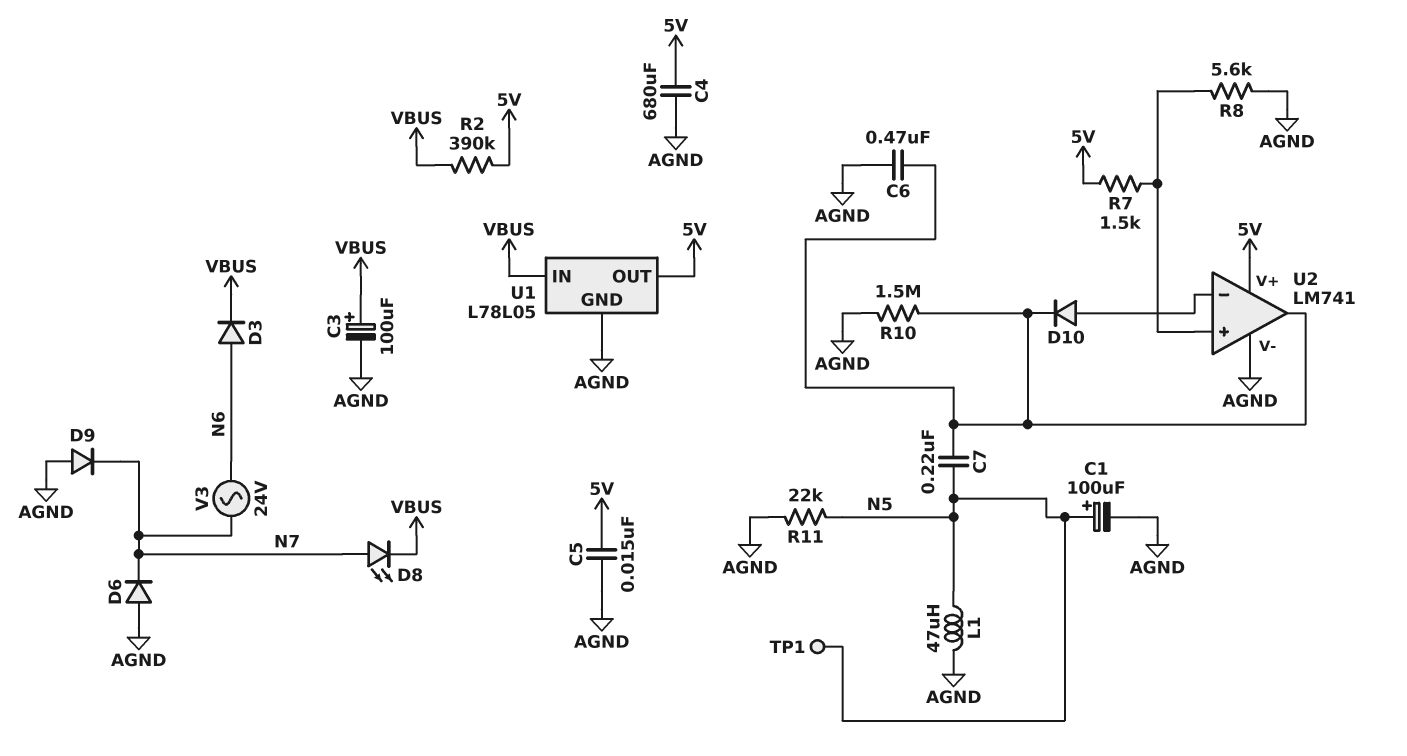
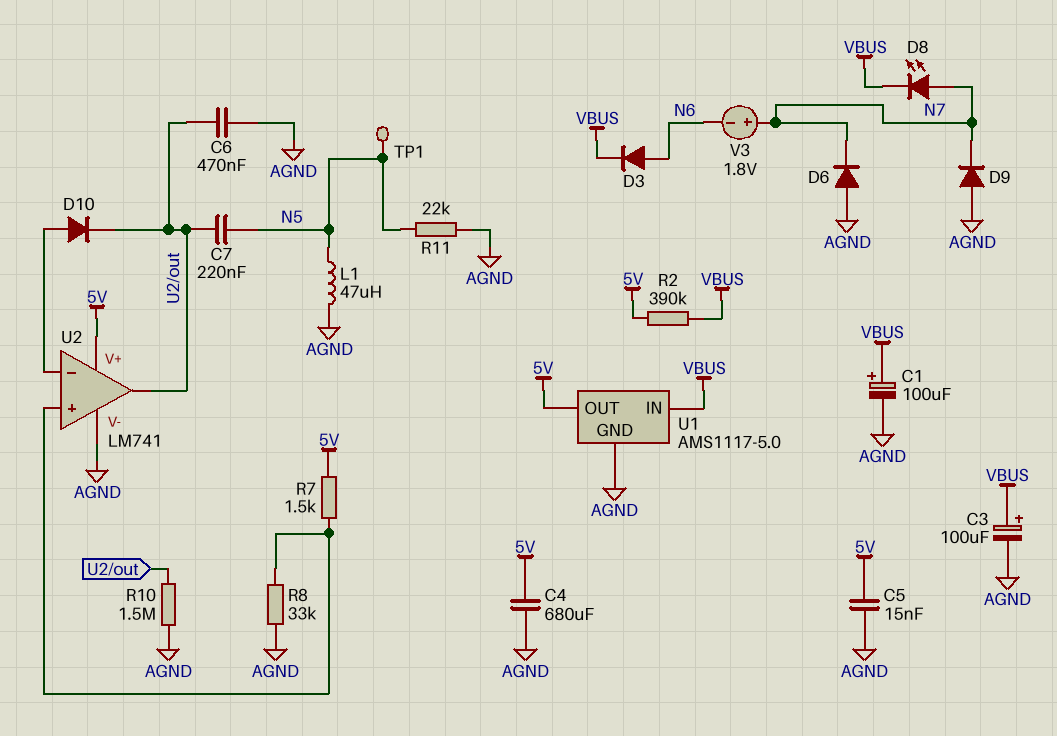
C1: 100uF (plus N5, minus AGND) -> 100uF (plus VBUS, minus AGND)
R8: 5.6k (AGND, U2/in+) -> 33k (AGND, U2/in+)
U1: L78L05 -> AMS1117-5.0
V3: AC 24V (N6, N7) -> 1.8V (plus N7, minus N6)

